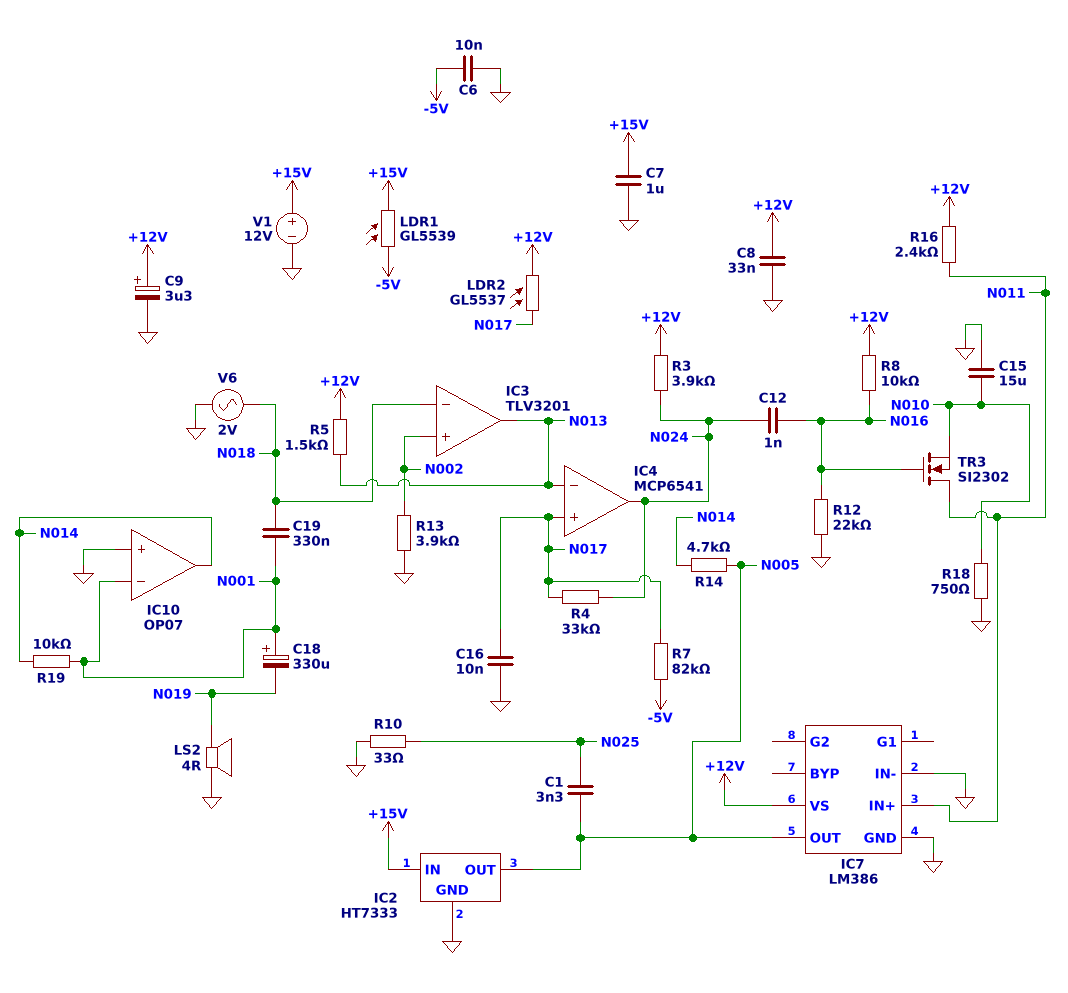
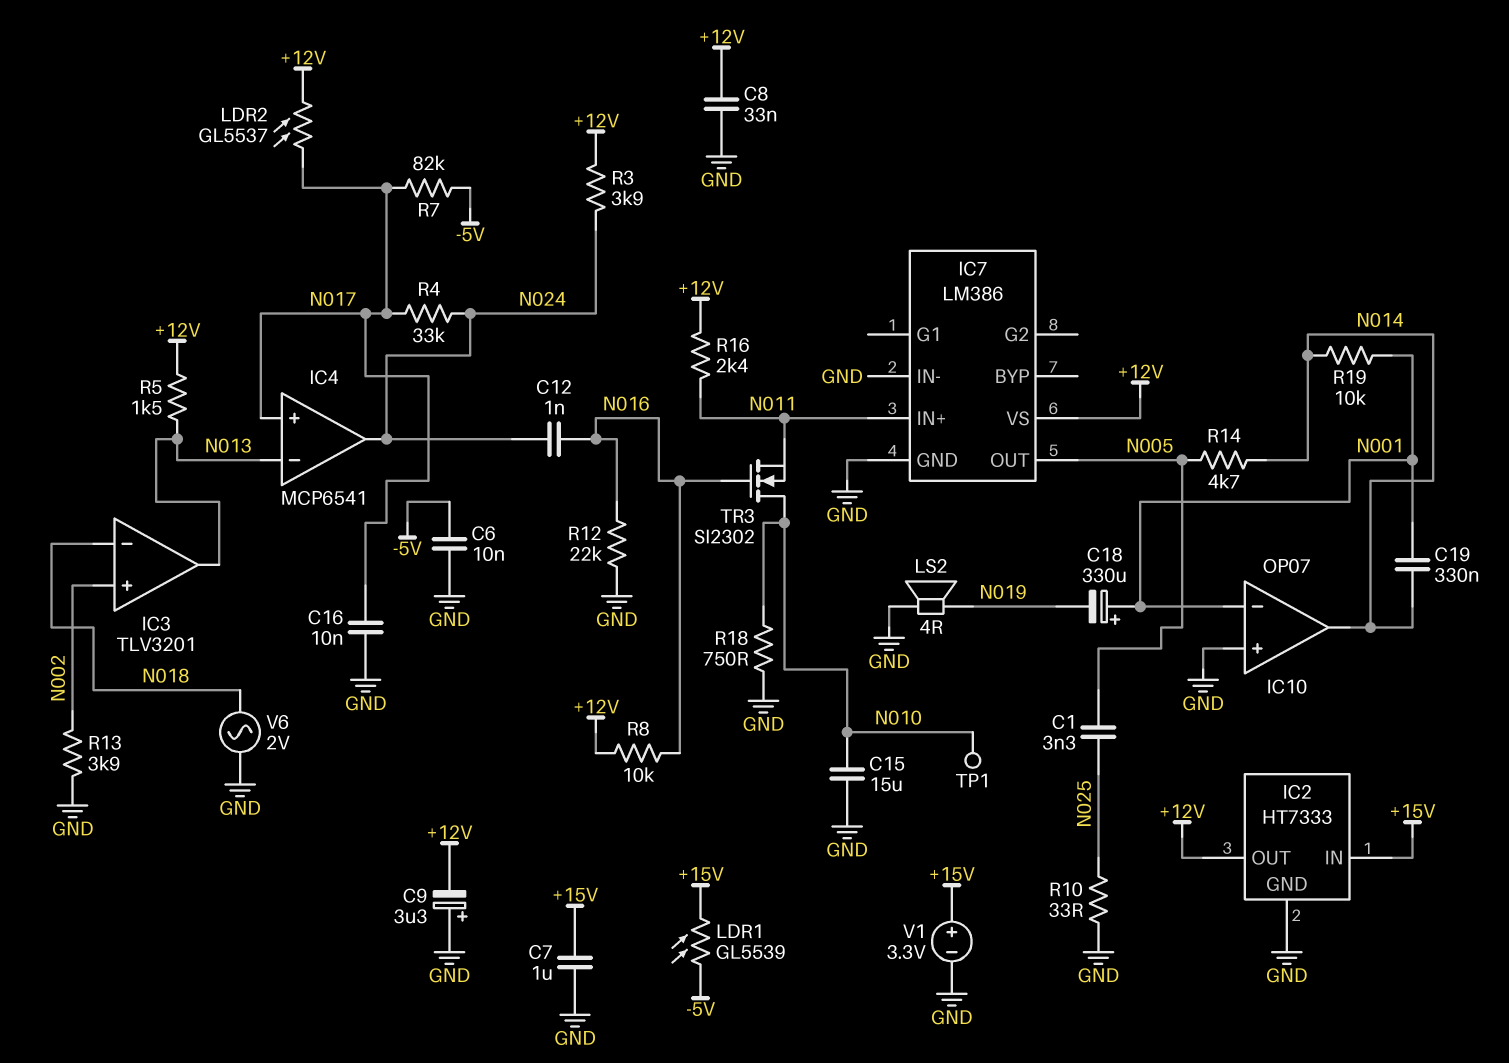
C9: 3.3uF (plus +12V, minus GND) -> 3.3uF (plus GND, minus +12V)
C19: 330nF (N001, N018) -> 330nF (N001, N014)
IC2 pin OUT: N005 -> +12V
TP1: none -> test point (N010)
TR3: NMOS SI2302 (G N016, D N011, S N010) -> NMOS SI2302 (G N016, D N010, S N011)
V1: 12V (plus +15V, minus GND) -> 3.3V (plus +15V, minus GND)

